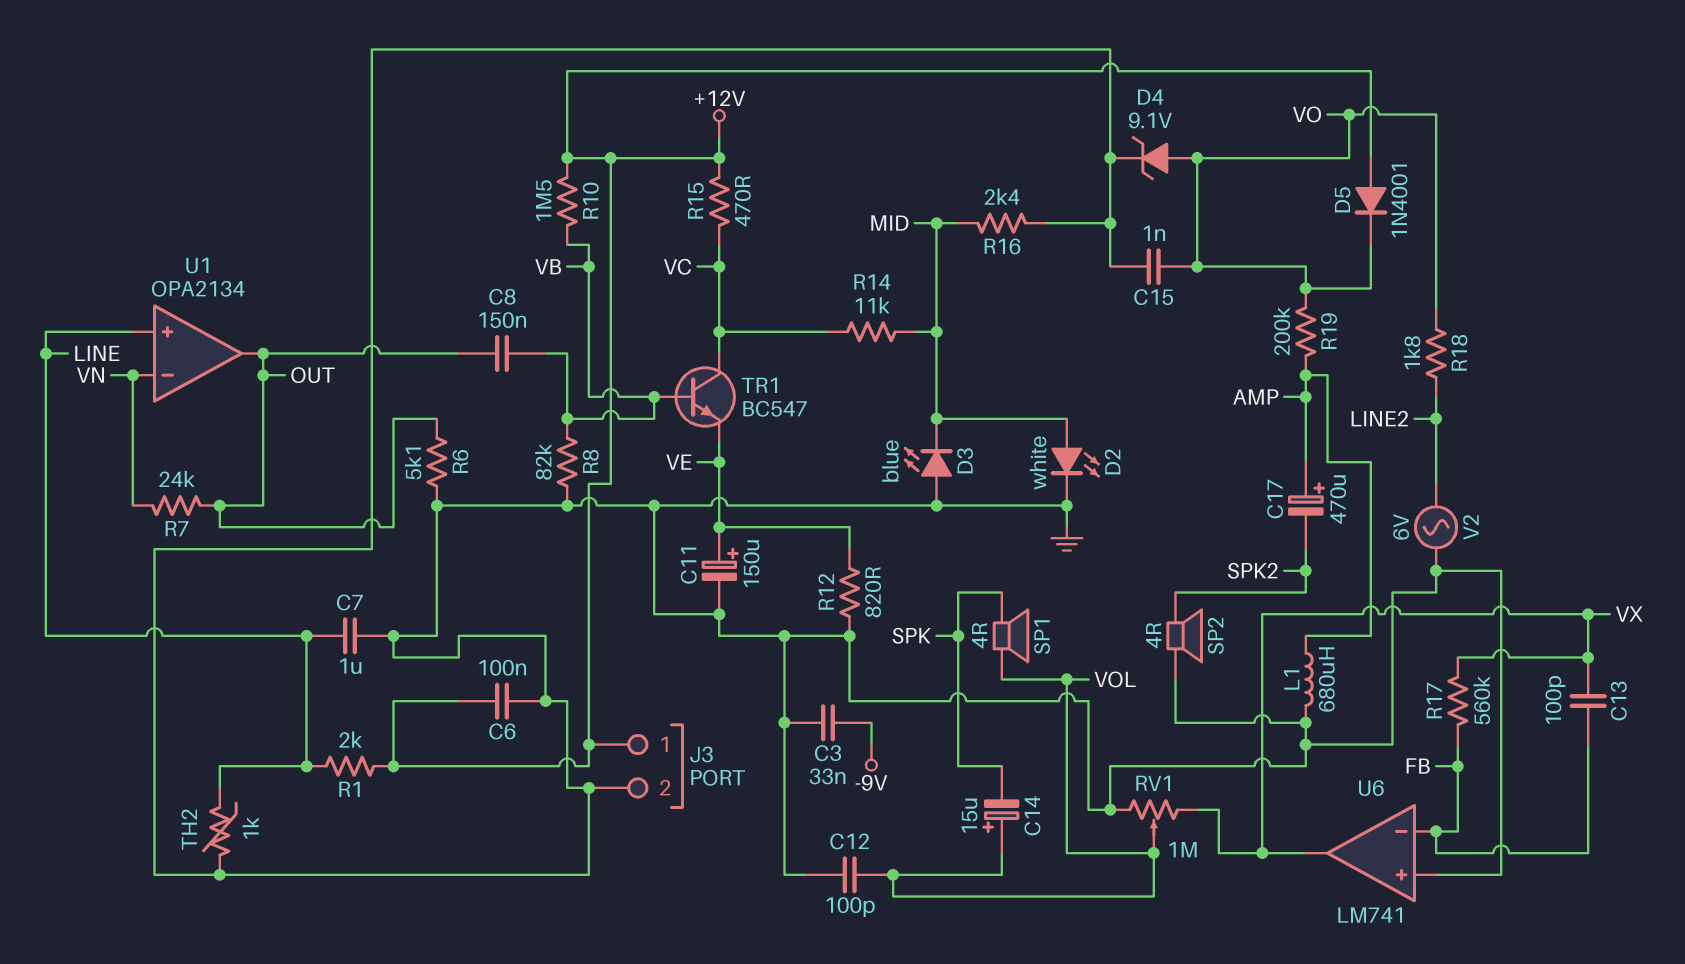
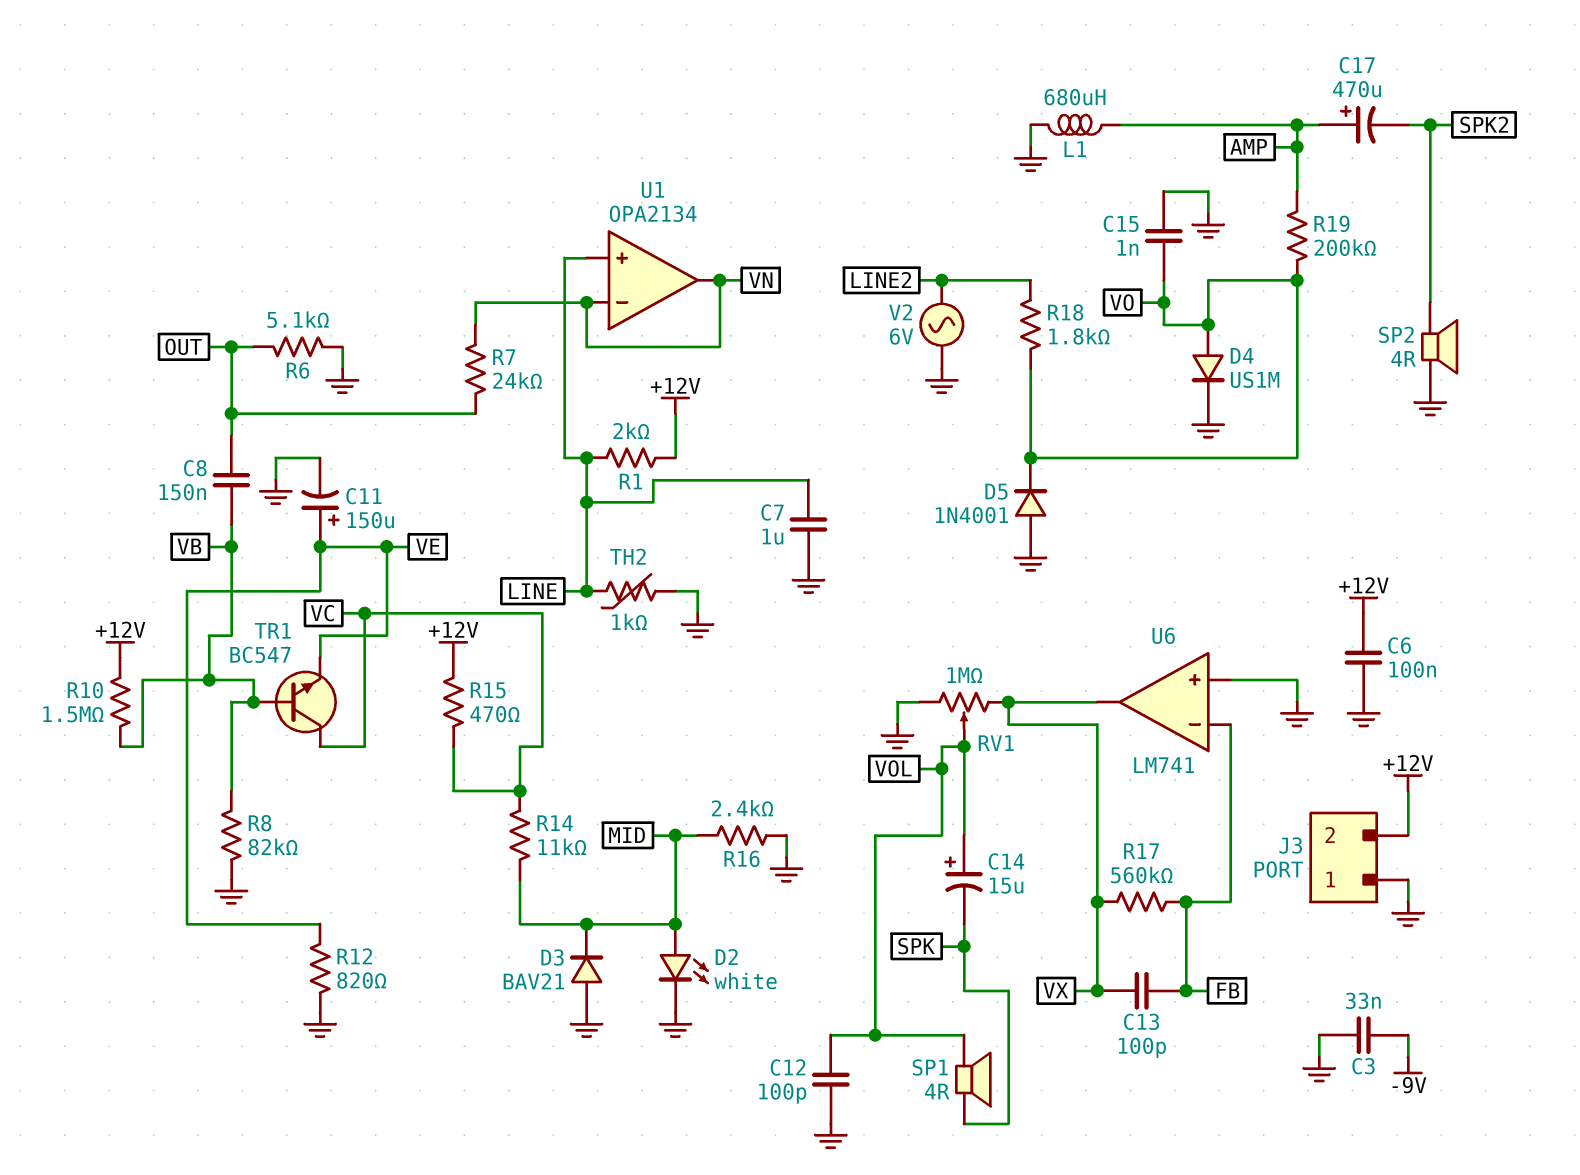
D3: LED blue (A GND, K MID) -> diode BAV21 (A GND, K MID)
D4: zener 9.1V (A VO, K GND) -> diode US1M (A VO, K GND)
D5: diode 1N4001 (A +12V, K VO) -> diode 1N4001 (A GND, K VO)
J3 pin 1: +12V -> GND
J3 pin 2: GND -> +12V
U1 pin out: OUT -> VN

